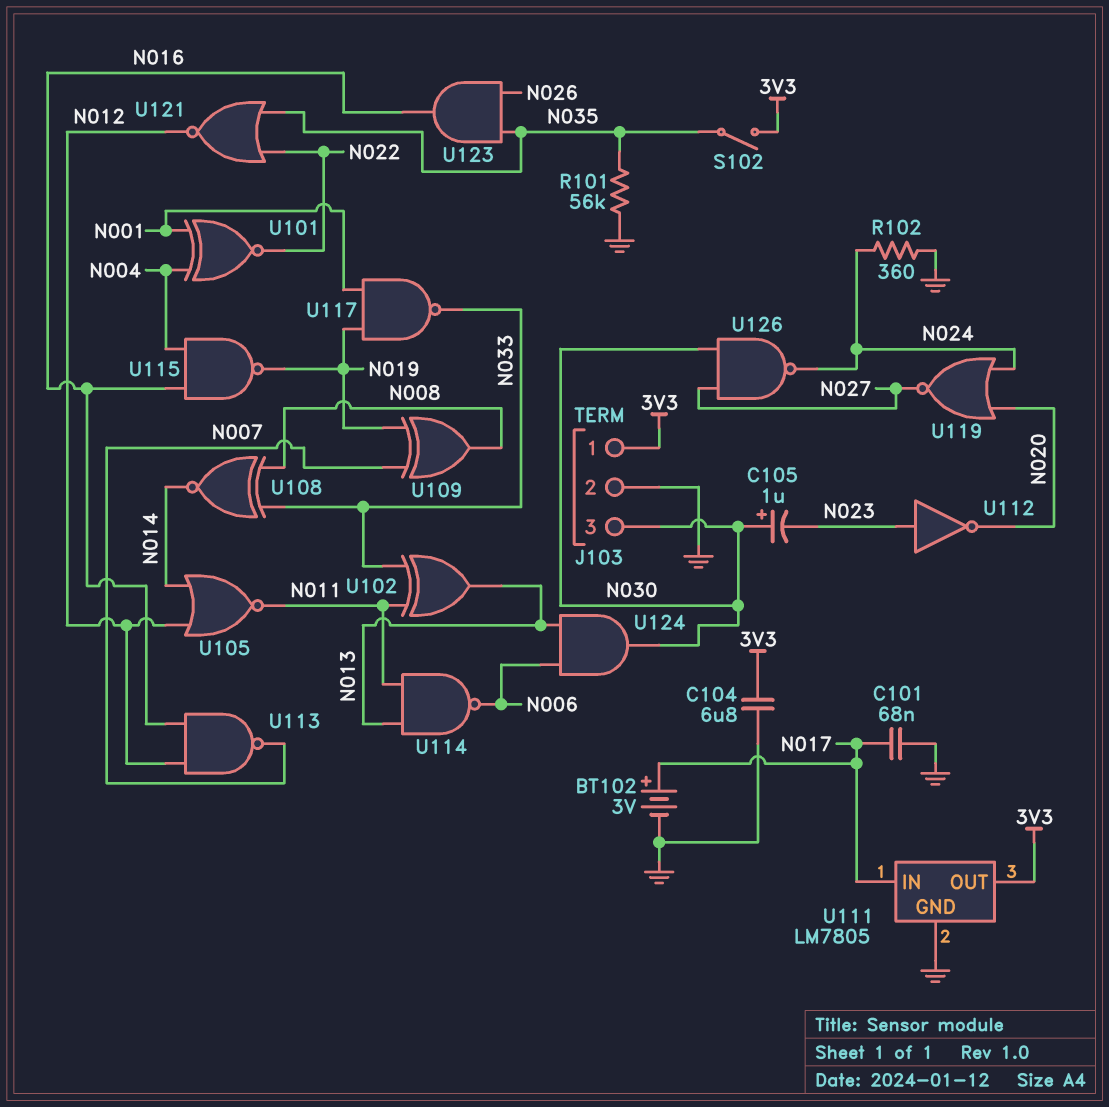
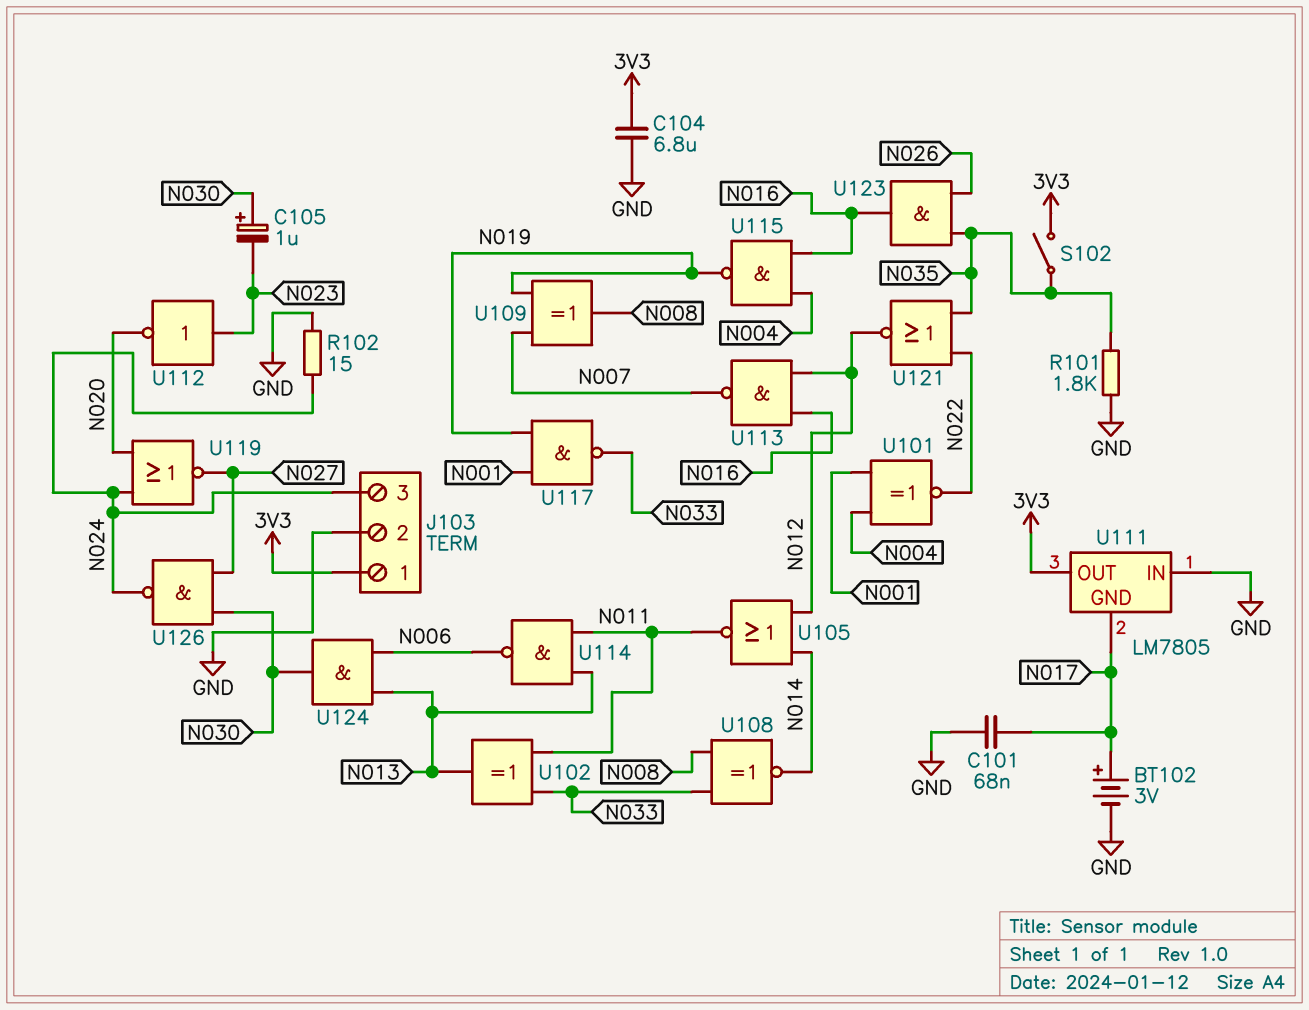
J103 pin 3: N030 -> N024
R101: 56k (GND, N035) -> 1.8k (GND, N035)
R102: 360 (GND, N024) -> 15 (GND, N024)
U111 pin GND: GND -> N017
U111 pin IN: N017 -> GND

